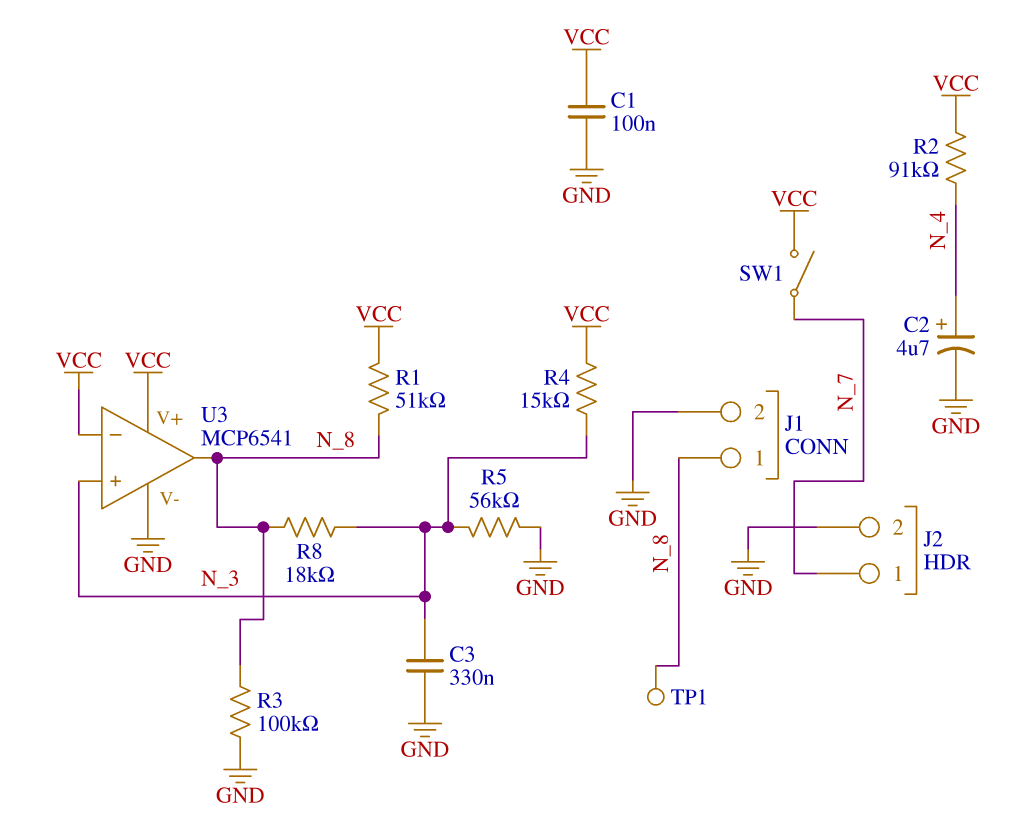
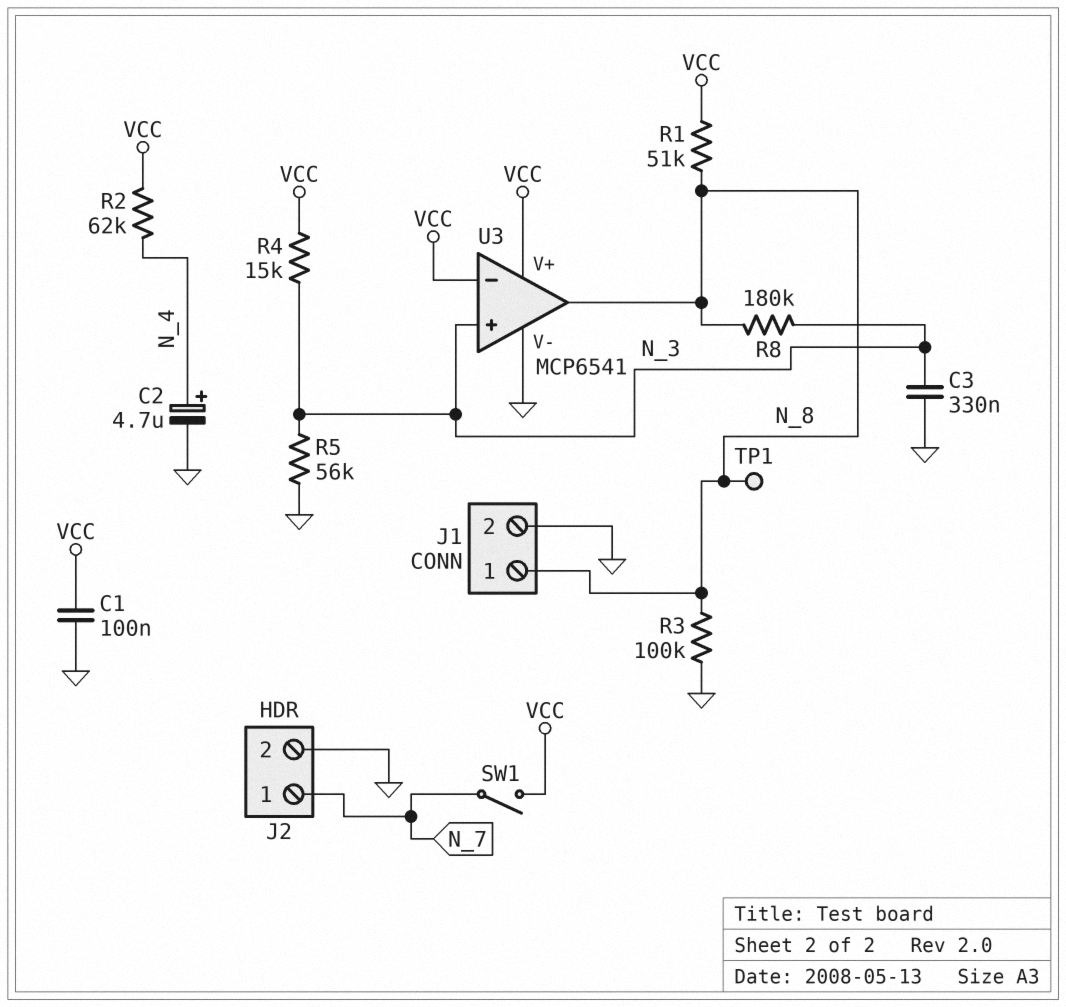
R2: 91k (N_4, VCC) -> 62k (N_4, VCC)
R8: 18k (N_3, N_8) -> 180k (N_3, N_8)

